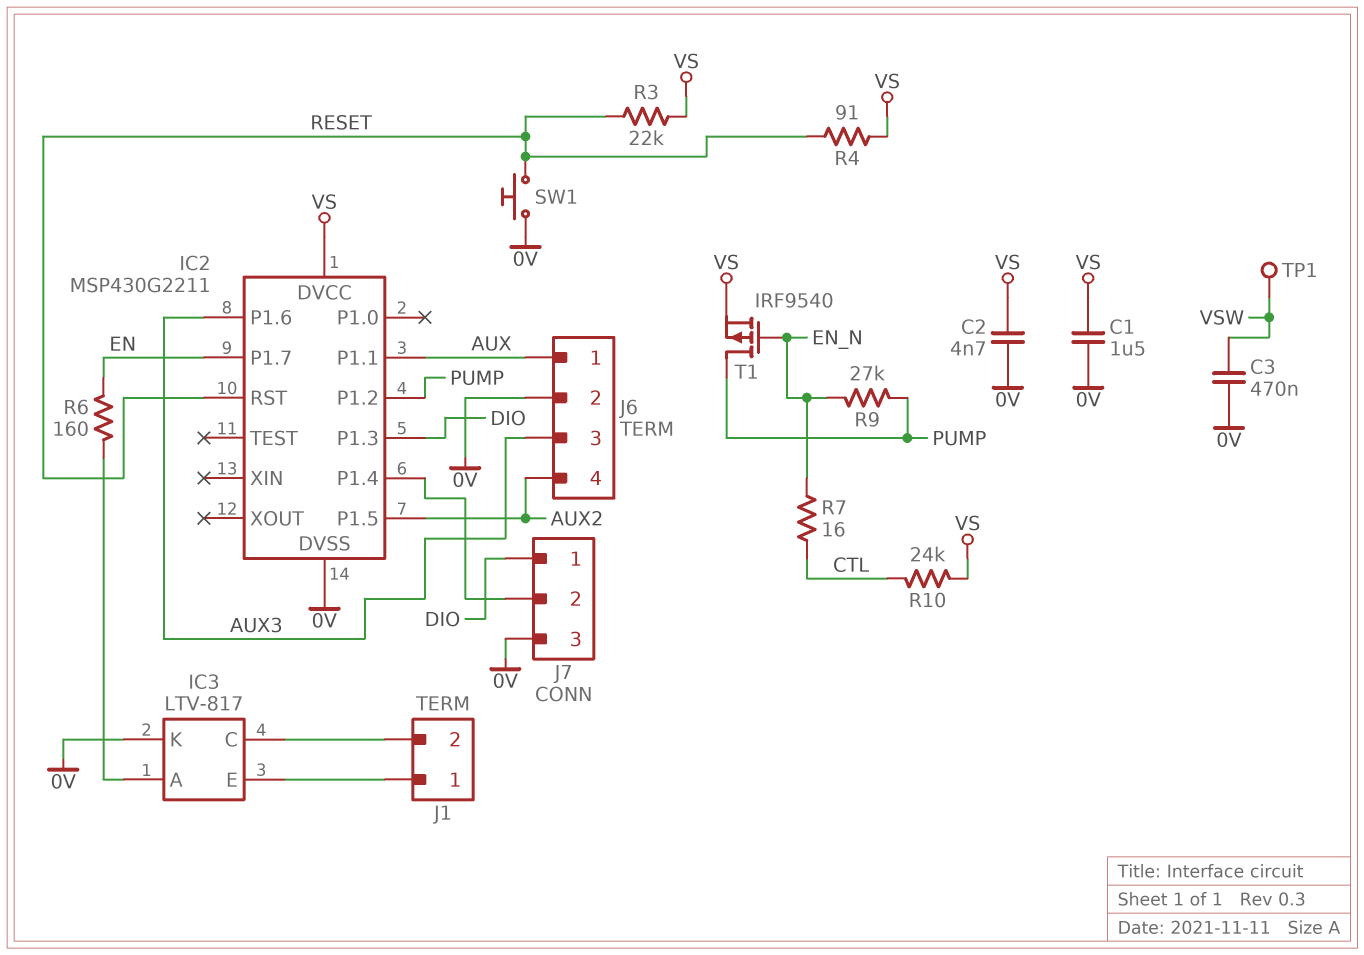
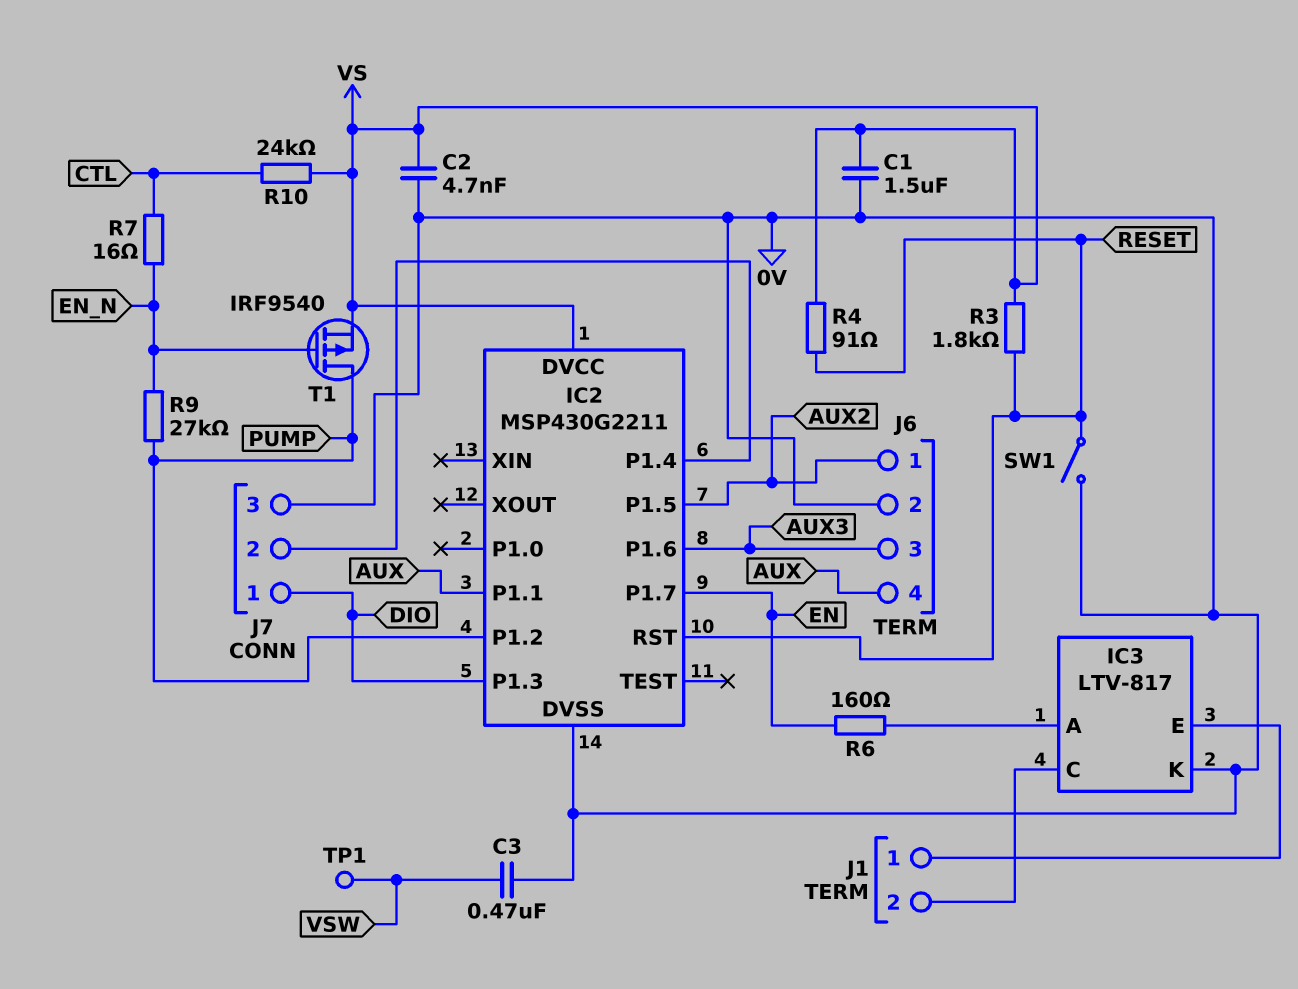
J6 pin 1: AUX -> AUX2
J6 pin 4: AUX2 -> AUX
R3: 22k (RESET, VS) -> 1.8k (RESET, VS)
SW1: button (0V, RESET) -> switch (0V, RESET)

